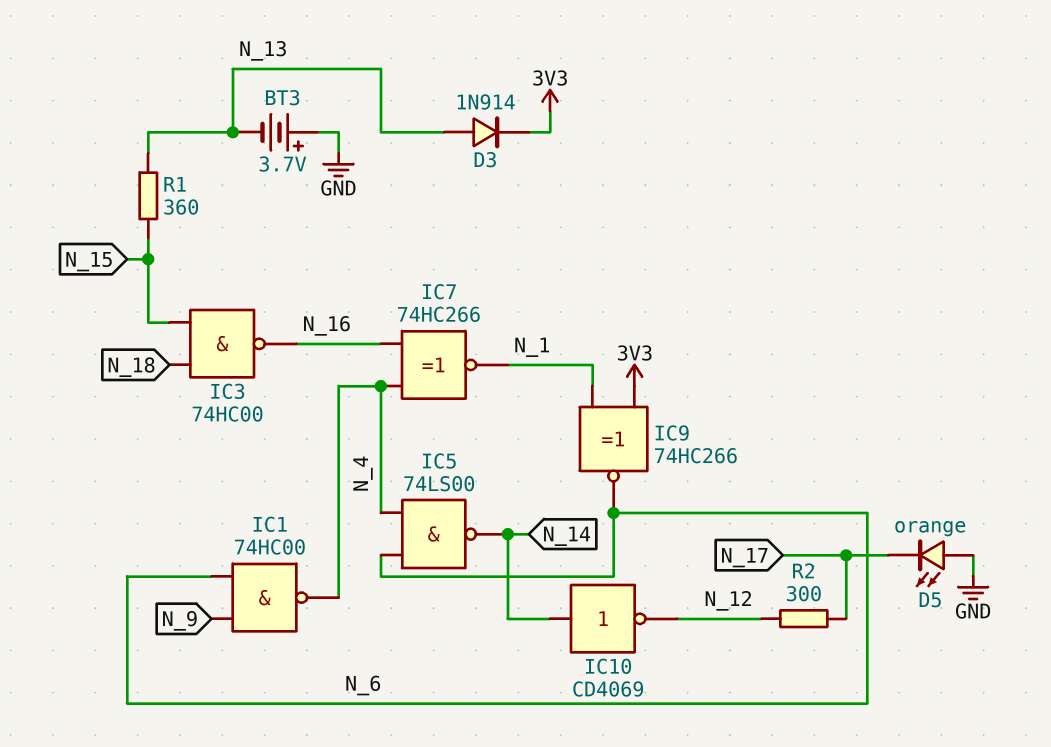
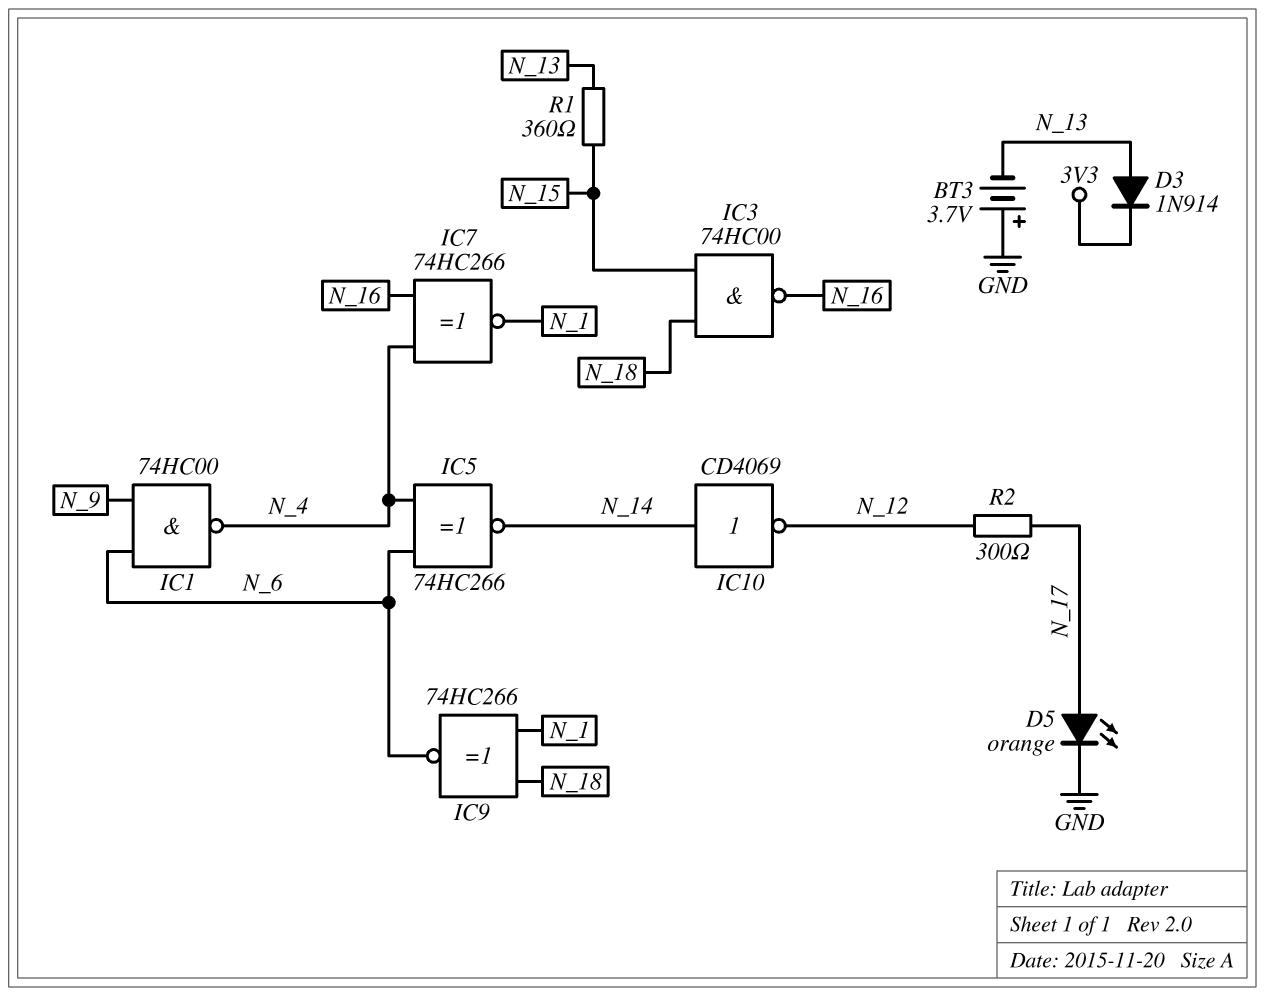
D5: LED orange (A GND, K N_17) -> LED orange (A N_17, K GND)
IC5: NAND 74LS00 (in N_4, in N_6, out N_14) -> XNOR 74HC266 (in N_4, in N_6, out N_14)
IC9: XNOR 74HC266 (in 3V3, in N_1, out N_6) -> XNOR 74HC266 (in N_1, in N_18, out N_6)

